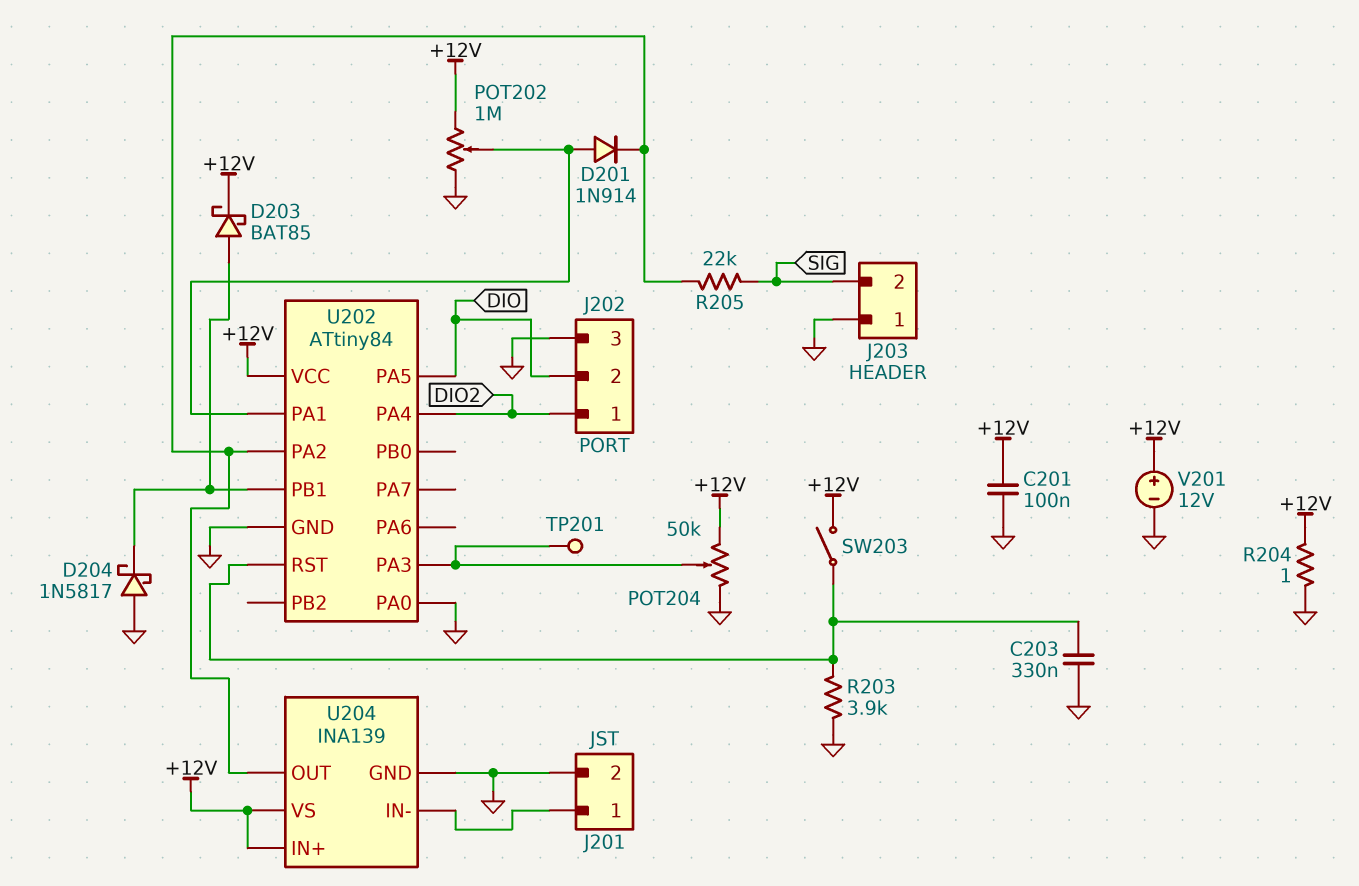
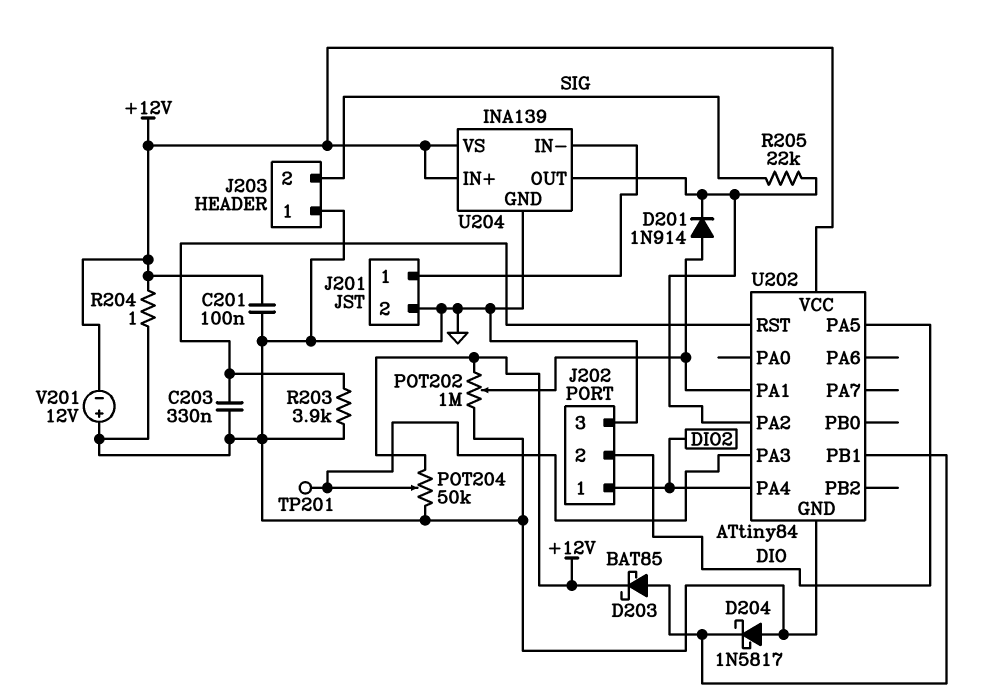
SW203: switch (+12V, U202/RST) -> none
U202 pin PA0: GND -> none
V201: 12V (plus +12V, minus GND) -> 12V (plus GND, minus +12V)

